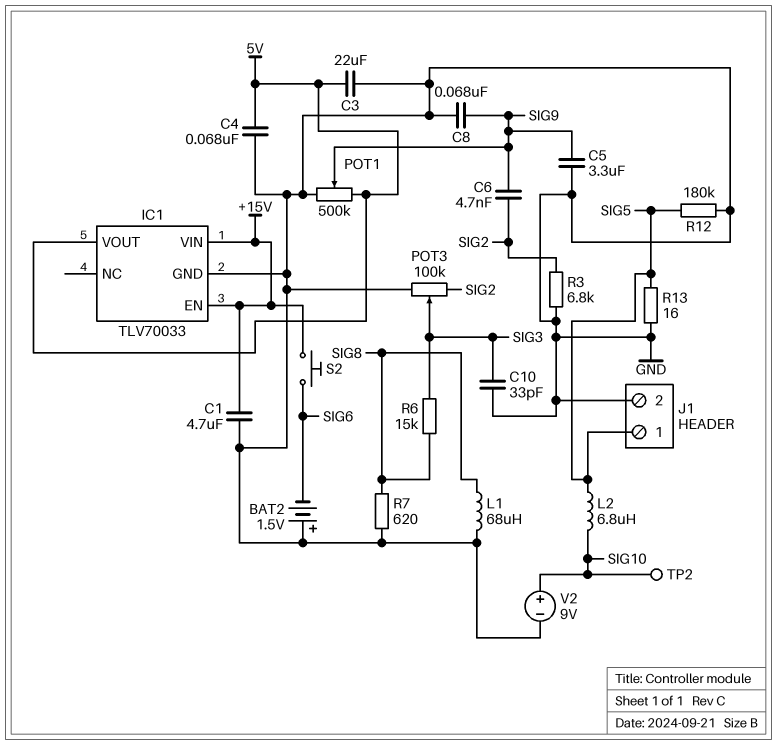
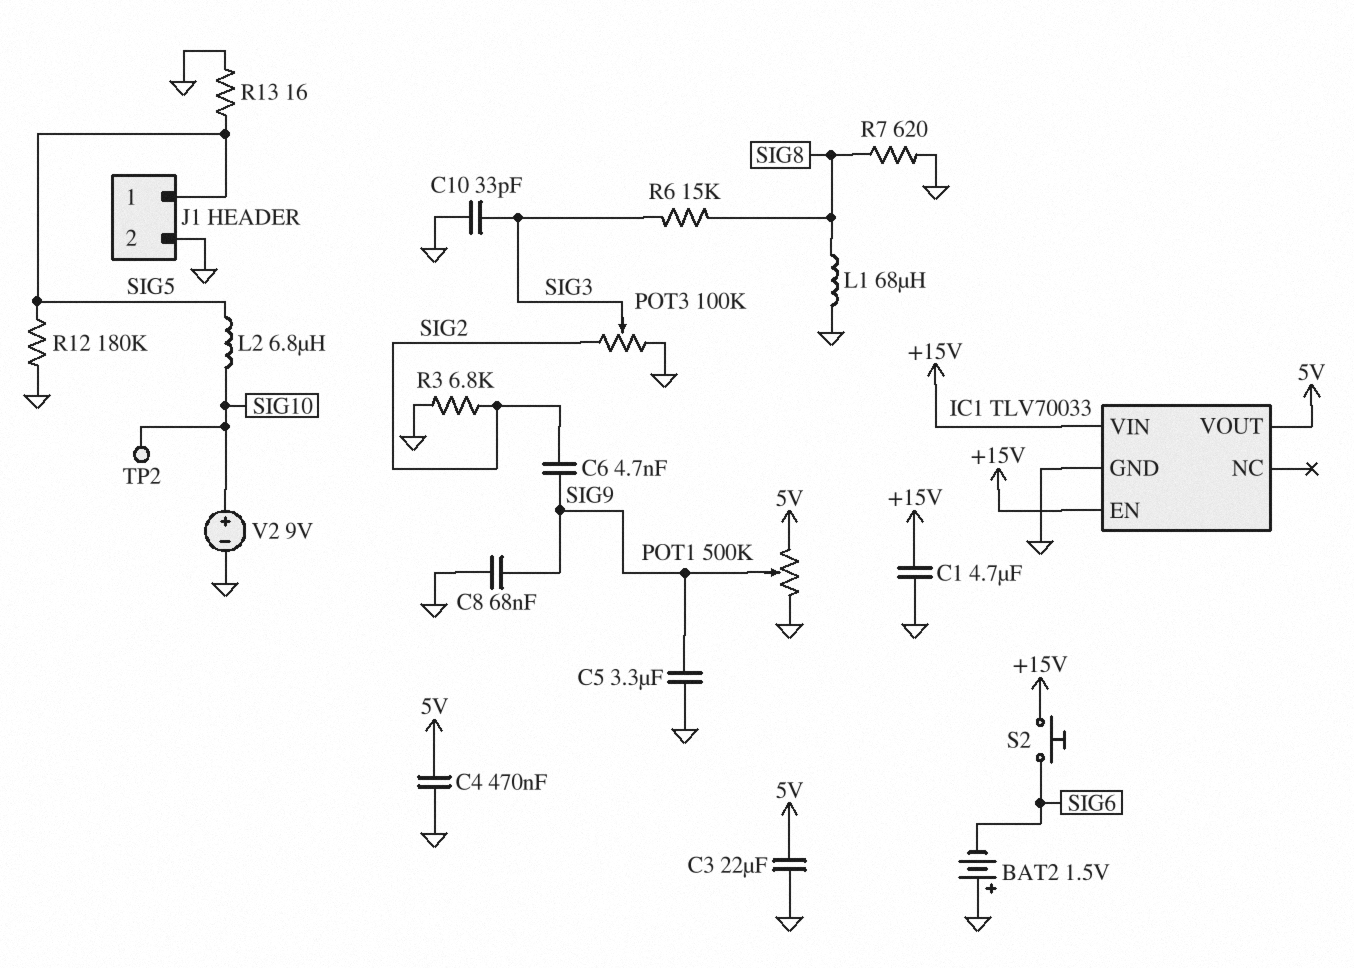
C4: 68nF (5V, GND) -> 470nF (5V, GND)

